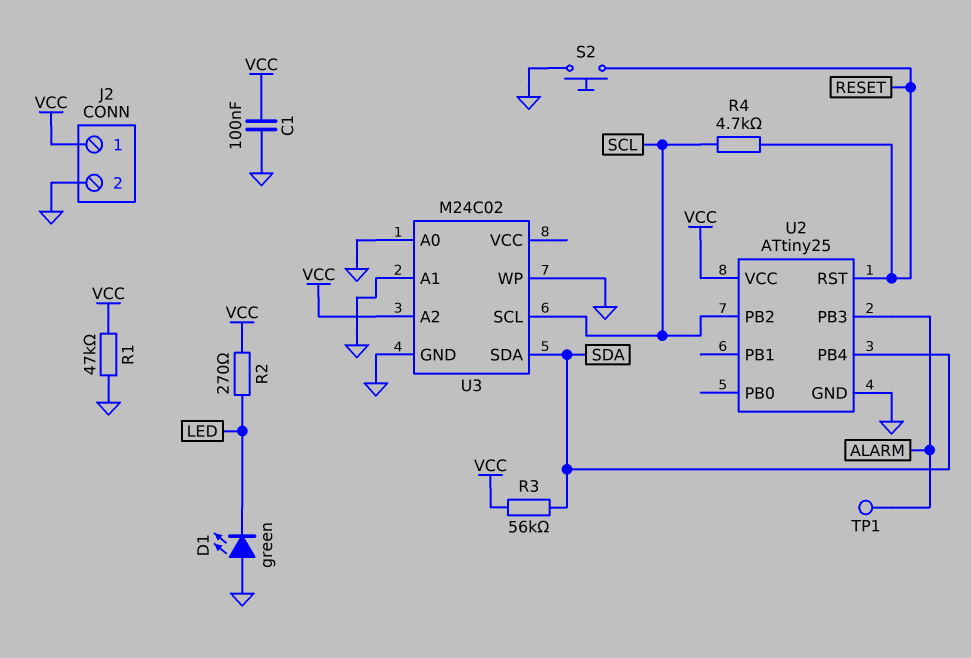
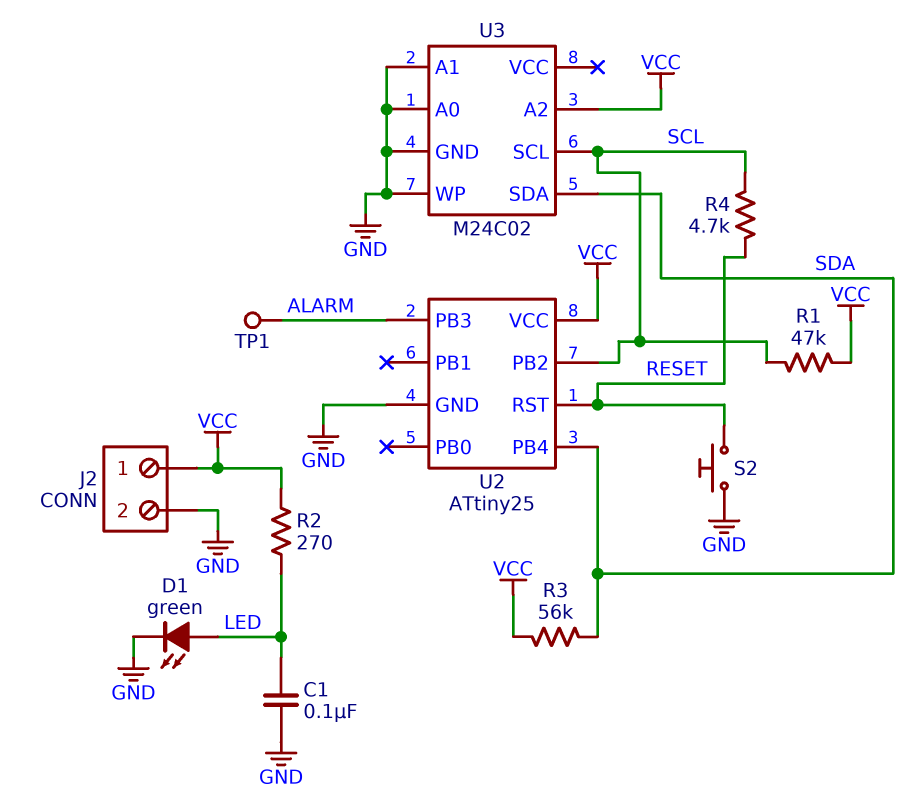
C1: 100nF (GND, VCC) -> 100nF (GND, LED)
D1: LED green (A GND, K LED) -> LED green (A LED, K GND)
R1: 47k (GND, VCC) -> 47k (SCL, VCC)

